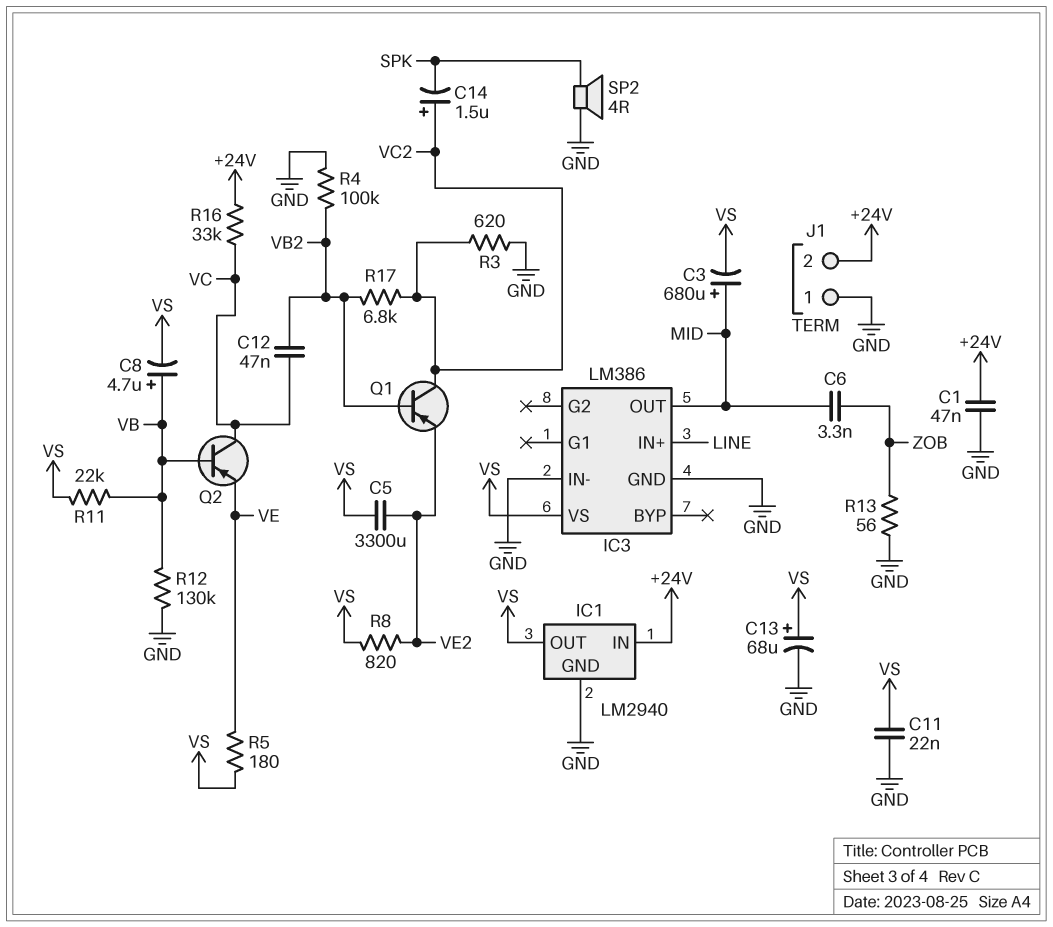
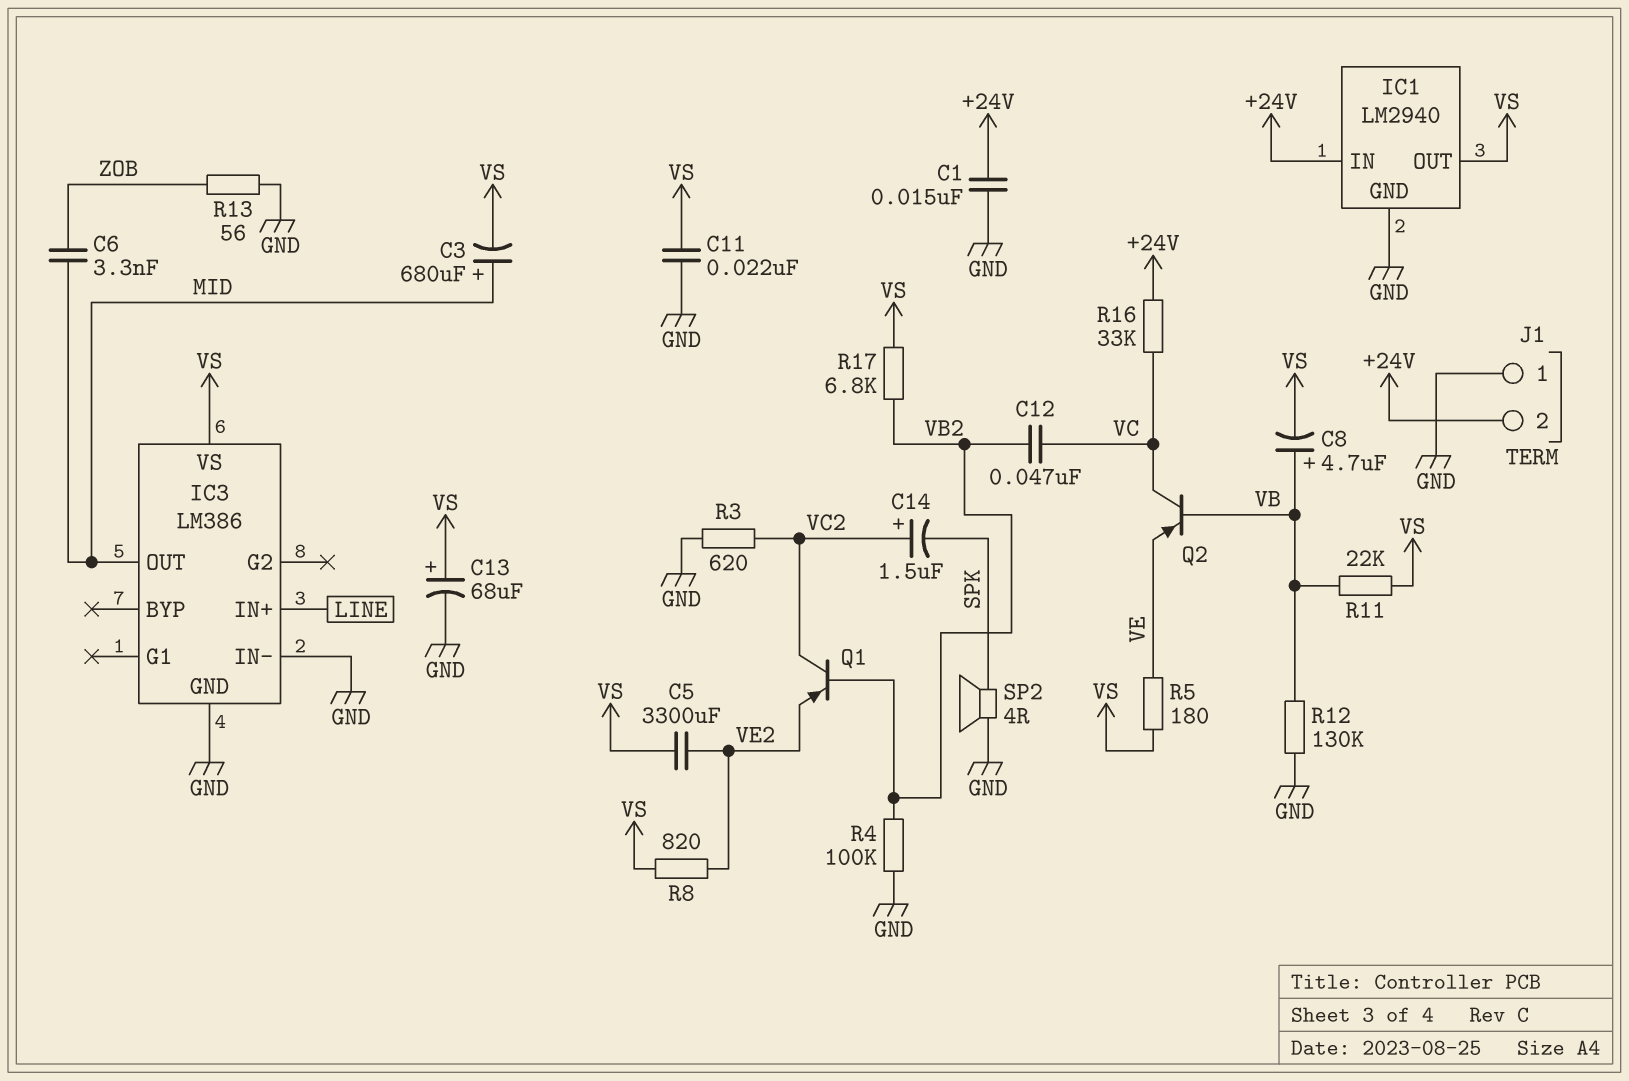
C1: 47nF (+24V, GND) -> 15nF (+24V, GND)
R17: 6.8k (VB2, VC2) -> 6.8k (VB2, VS)

